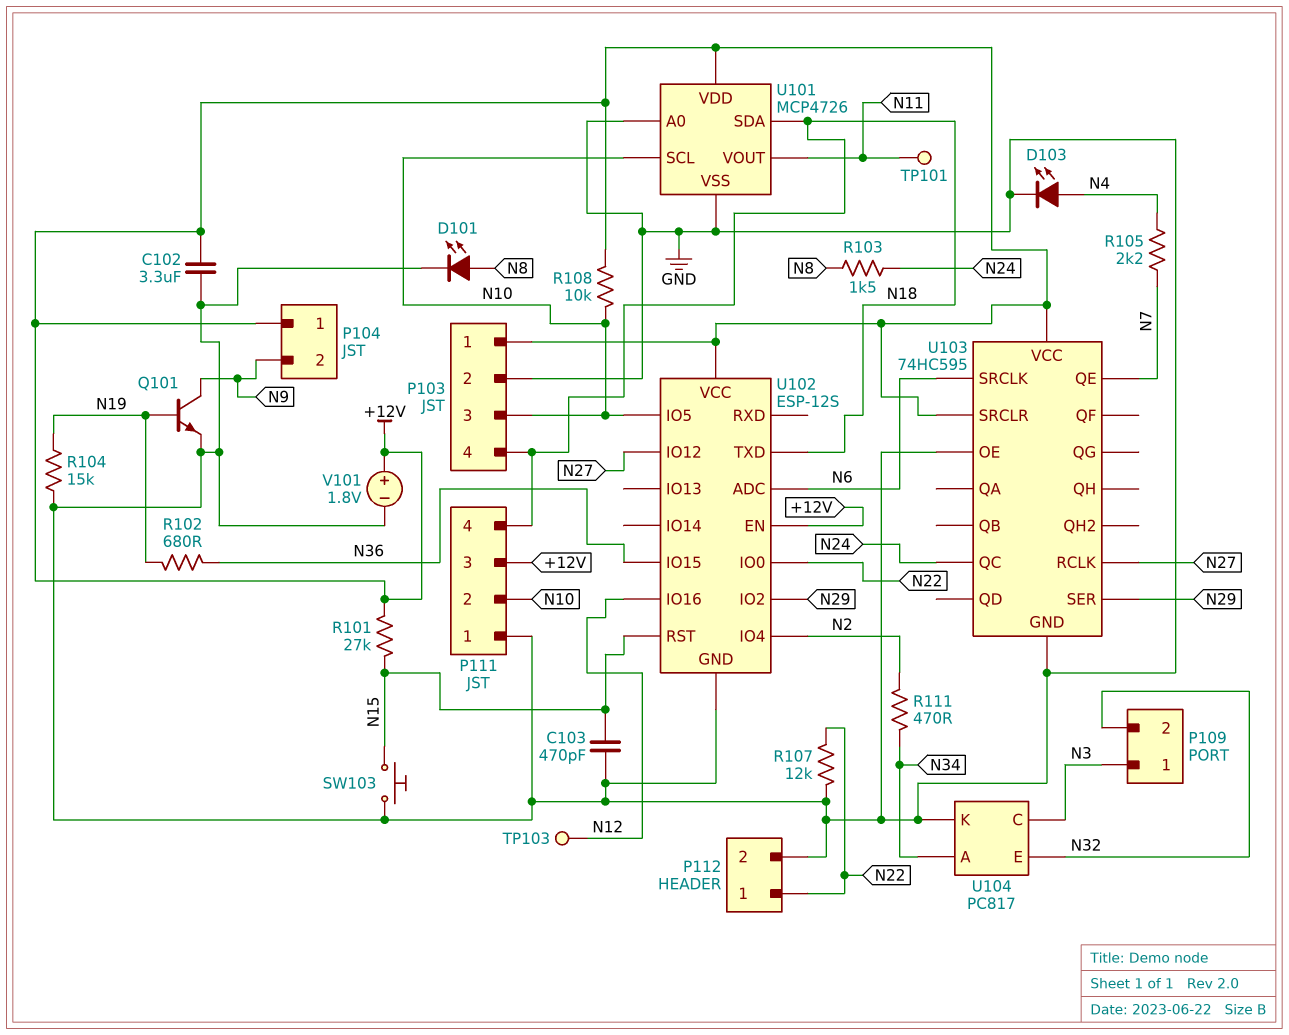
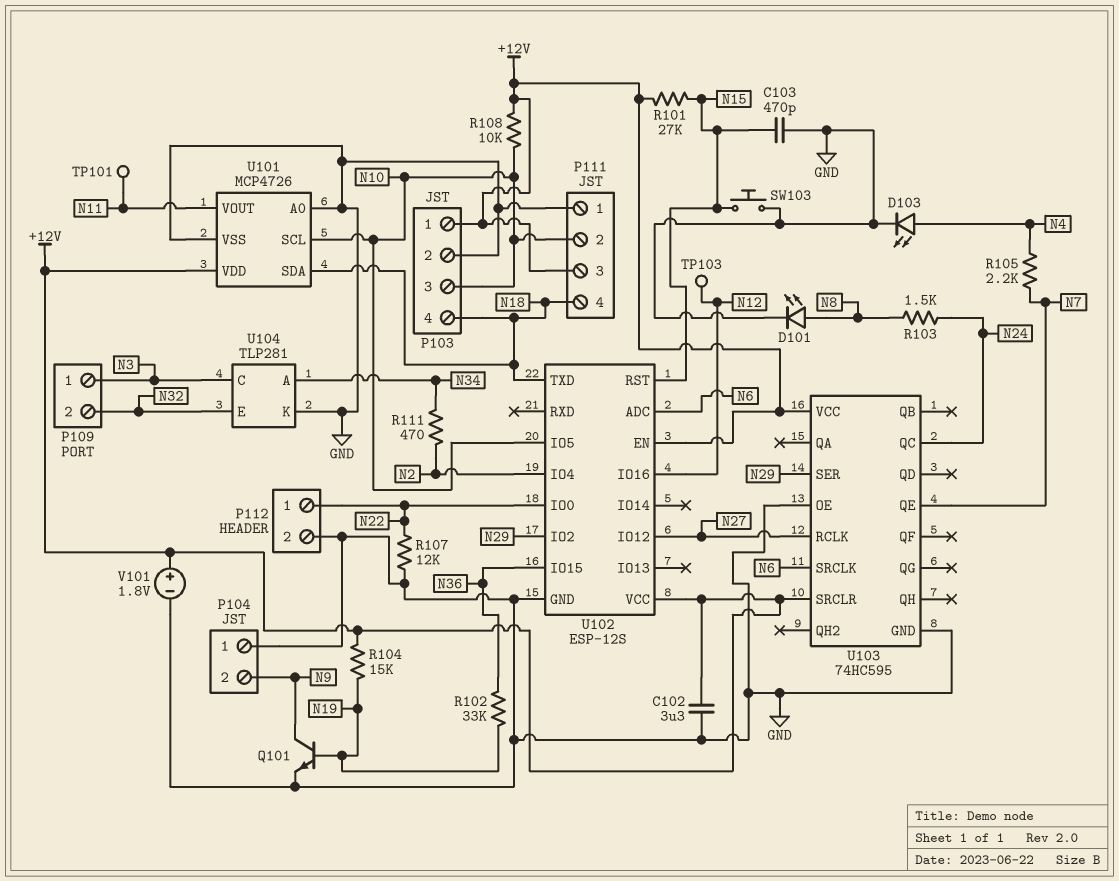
P104 pin 1: +12V -> GND
R102: 680 (N19, N36) -> 33k (N19, N36)
R104: 15k (GND, N19) -> 15k (+12V, N19)
U104: PC817 -> TLP281

